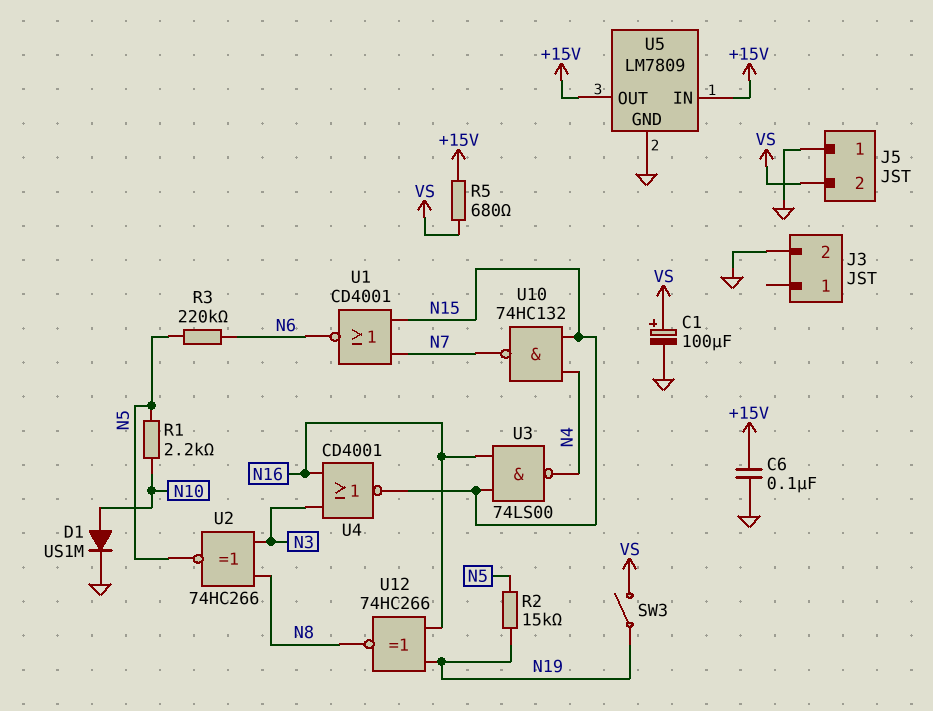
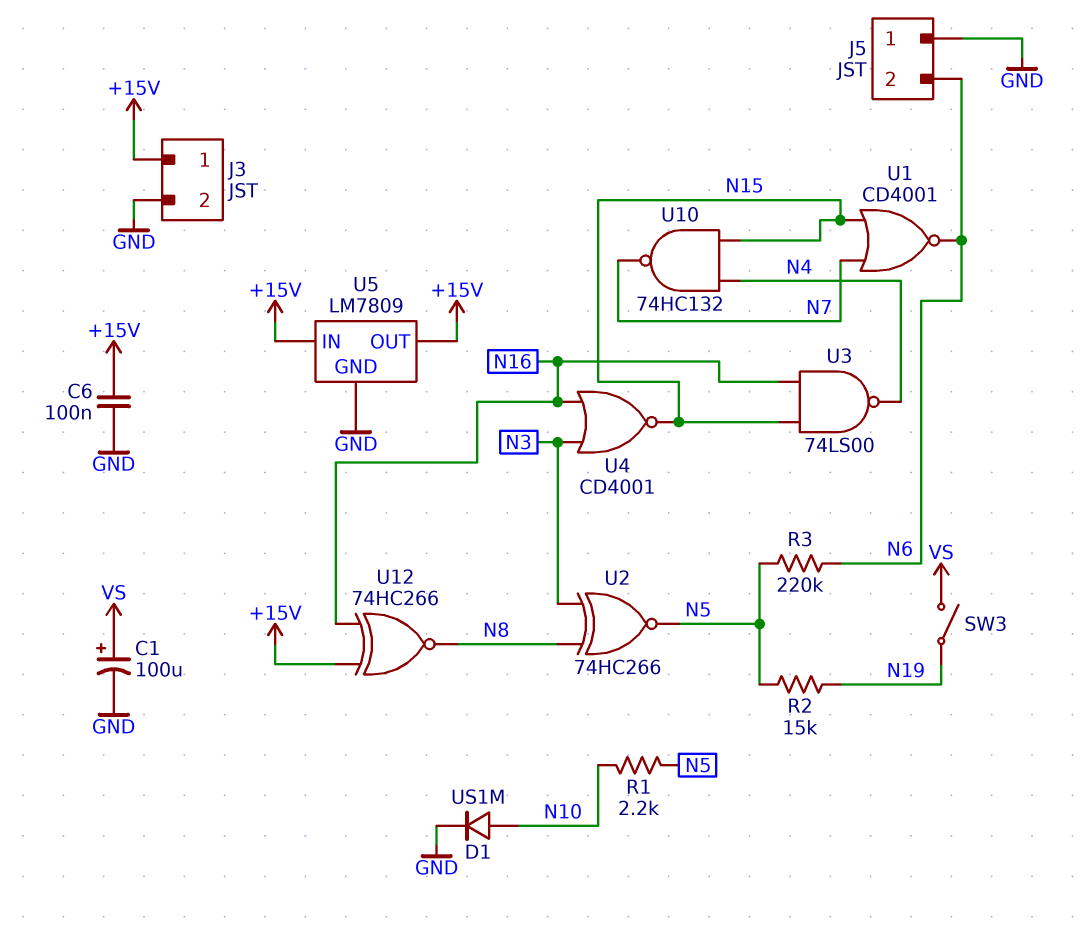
J3 pin 1: none -> +15V
J5 pin 2: VS -> N6
R5: 680 (+15V, VS) -> none
U12: XNOR 74HC266 (in N16, in N19, out N8) -> XNOR 74HC266 (in +15V, in N16, out N8)

